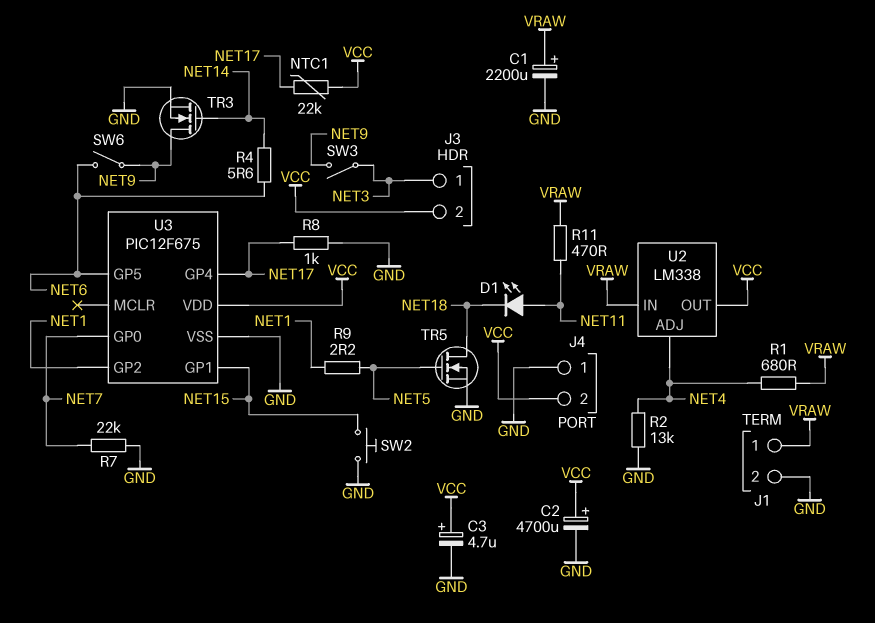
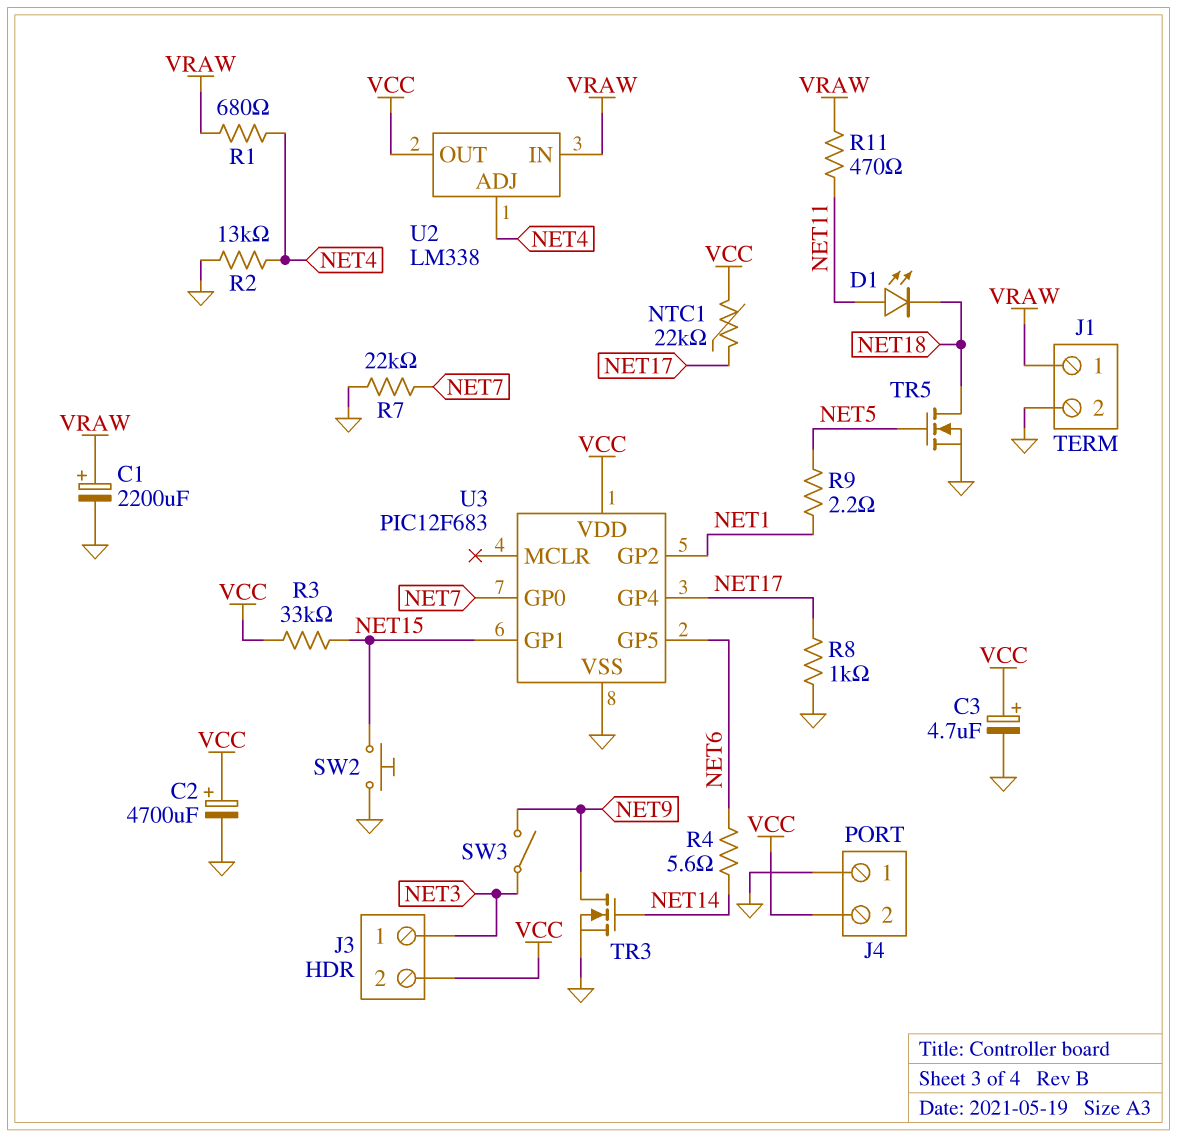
R3: none -> 33k (NET15, VCC)
SW6: switch (NET6, NET9) -> none
U3: PIC12F675 -> PIC12F683

